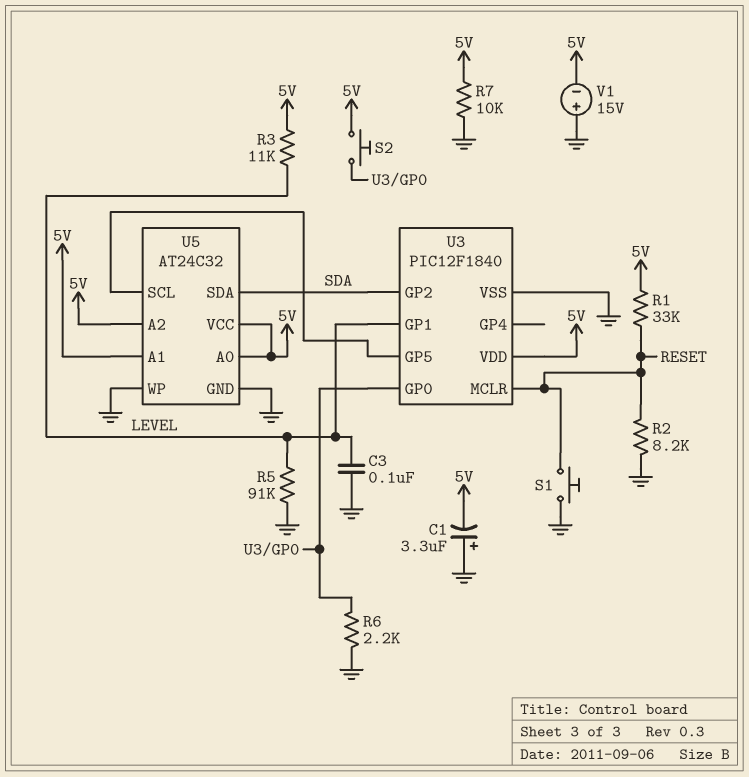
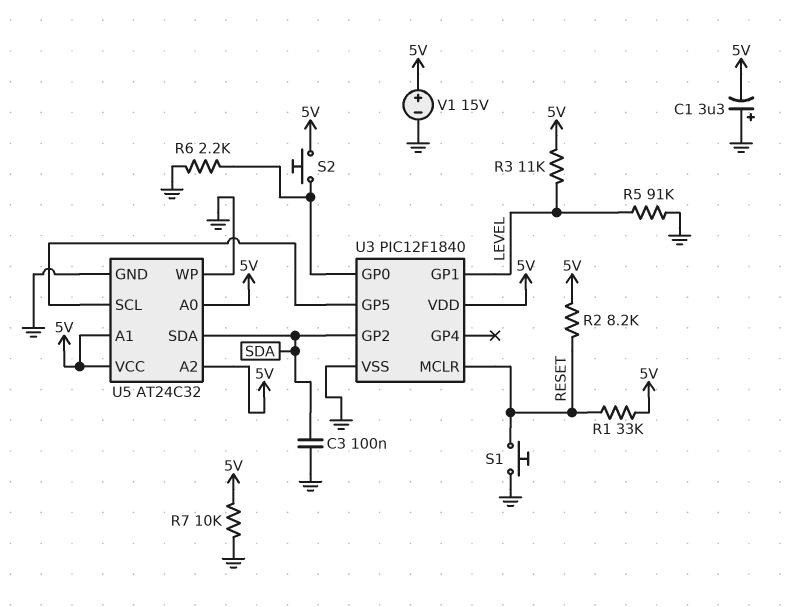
C3: 100nF (GND, LEVEL) -> 100nF (GND, SDA)
R2: 8.2k (GND, RESET) -> 8.2k (5V, RESET)
V1: 15V (plus GND, minus 5V) -> 15V (plus 5V, minus GND)

